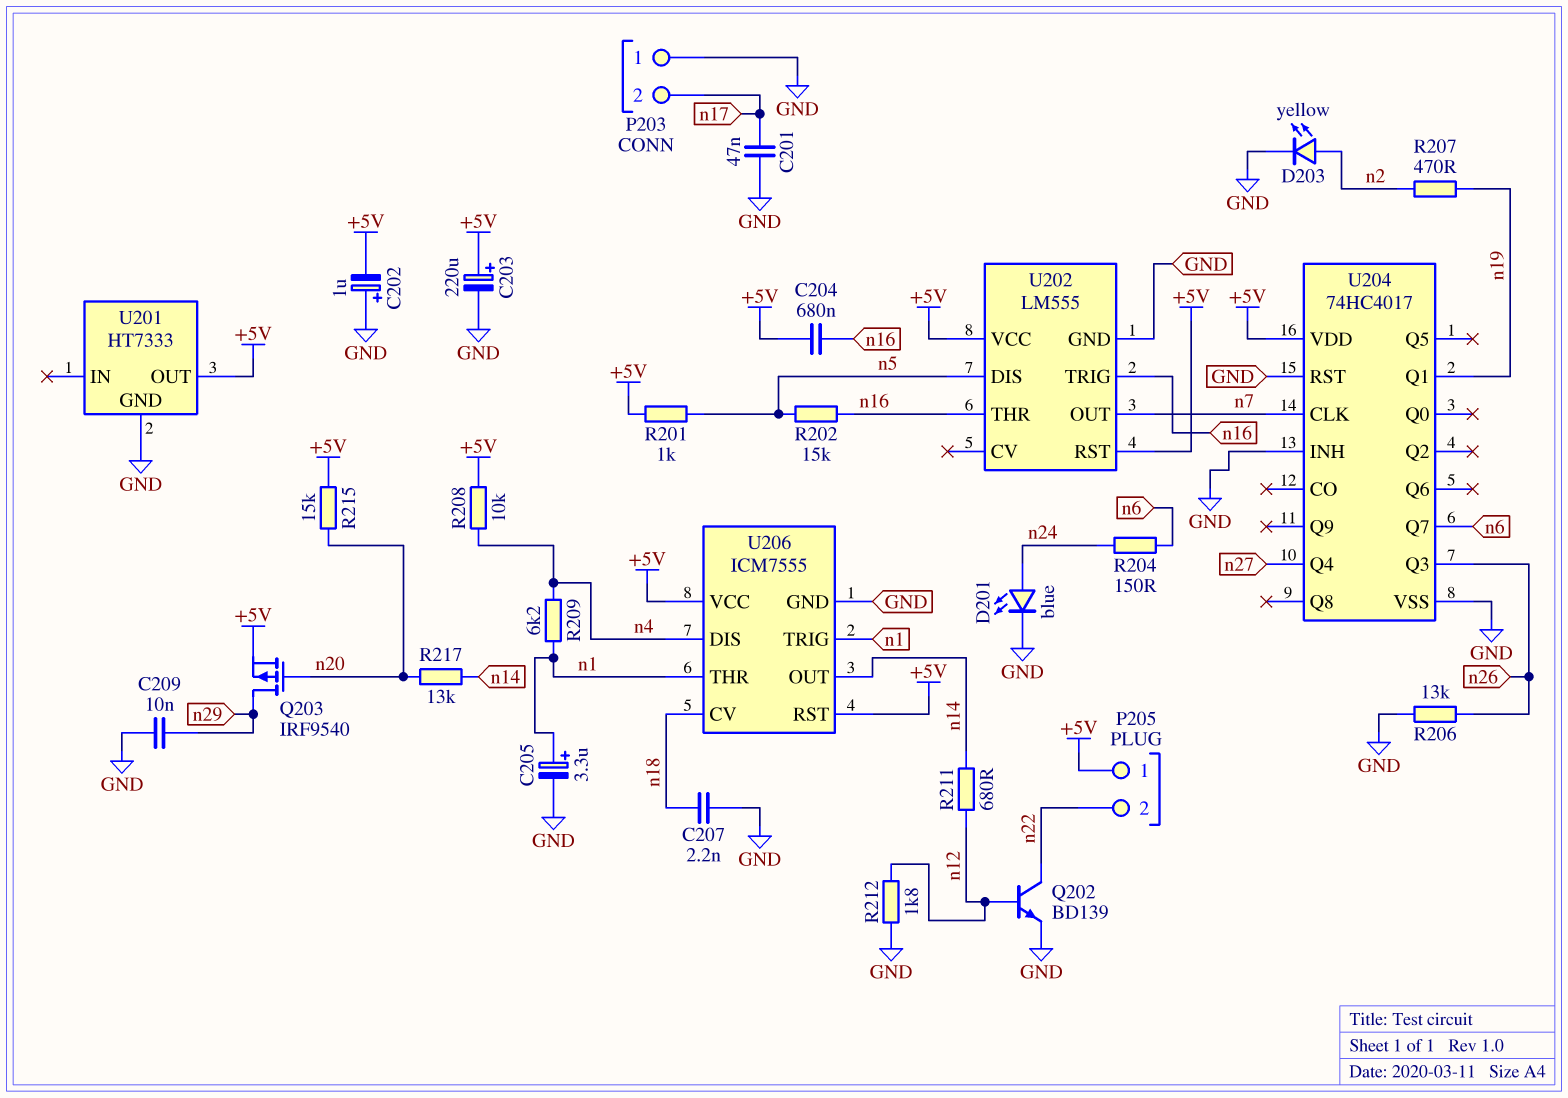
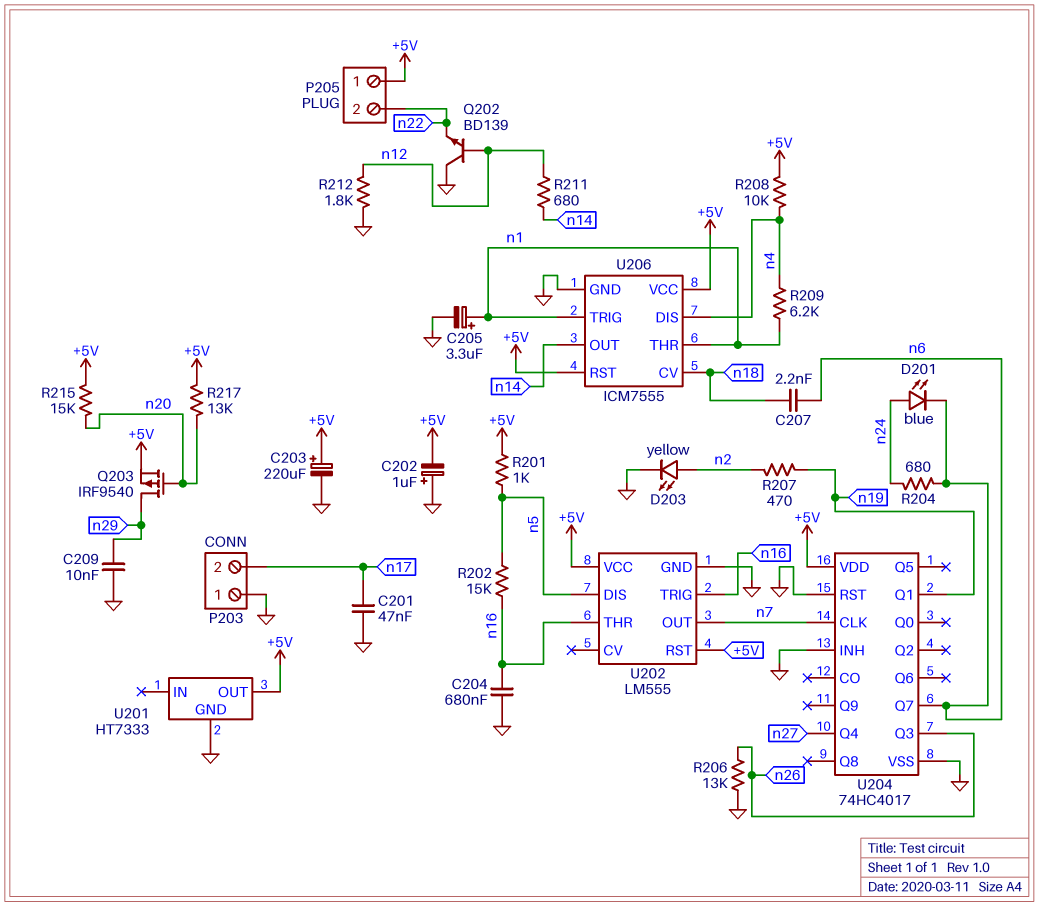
C204: 680nF (+5V, n16) -> 680nF (GND, n16)
C207: 2.2nF (GND, n18) -> 2.2nF (n6, n18)
D201: LED blue (A n24, K GND) -> LED blue (A n24, K n6)
Q202: NPN BD139 (B n12, C n22, E GND) -> NPN BD139 (B n12, C GND, E n22)
R204: 150 (n6, n24) -> 680 (n6, n24)
R217: 13k (n14, n20) -> 13k (+5V, n20)

